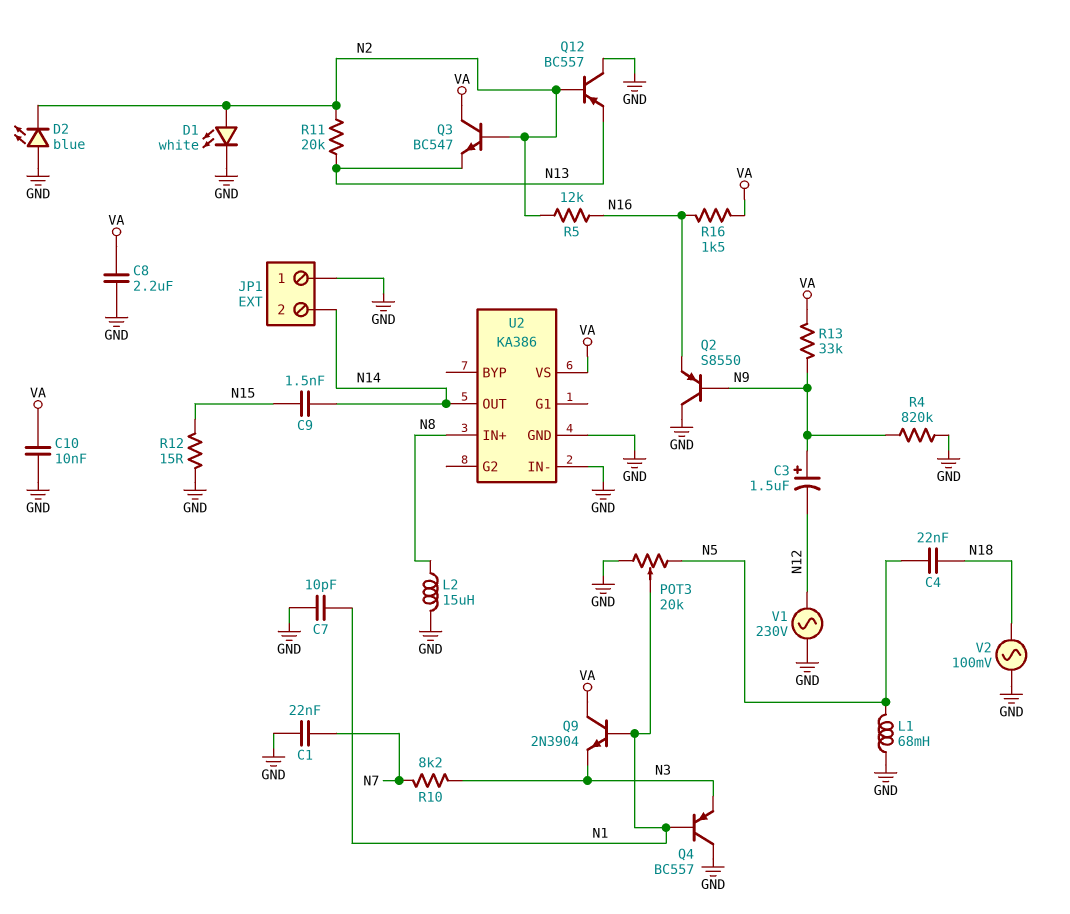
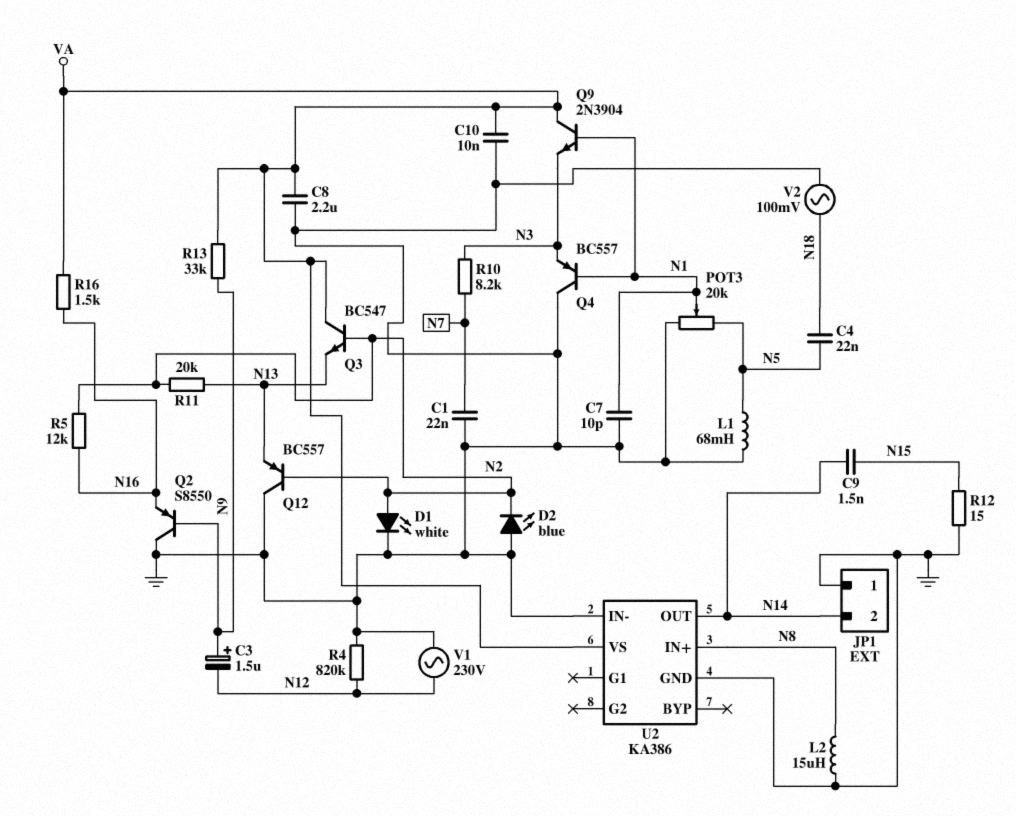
R4: 820k (GND, N9) -> 820k (GND, N12)

